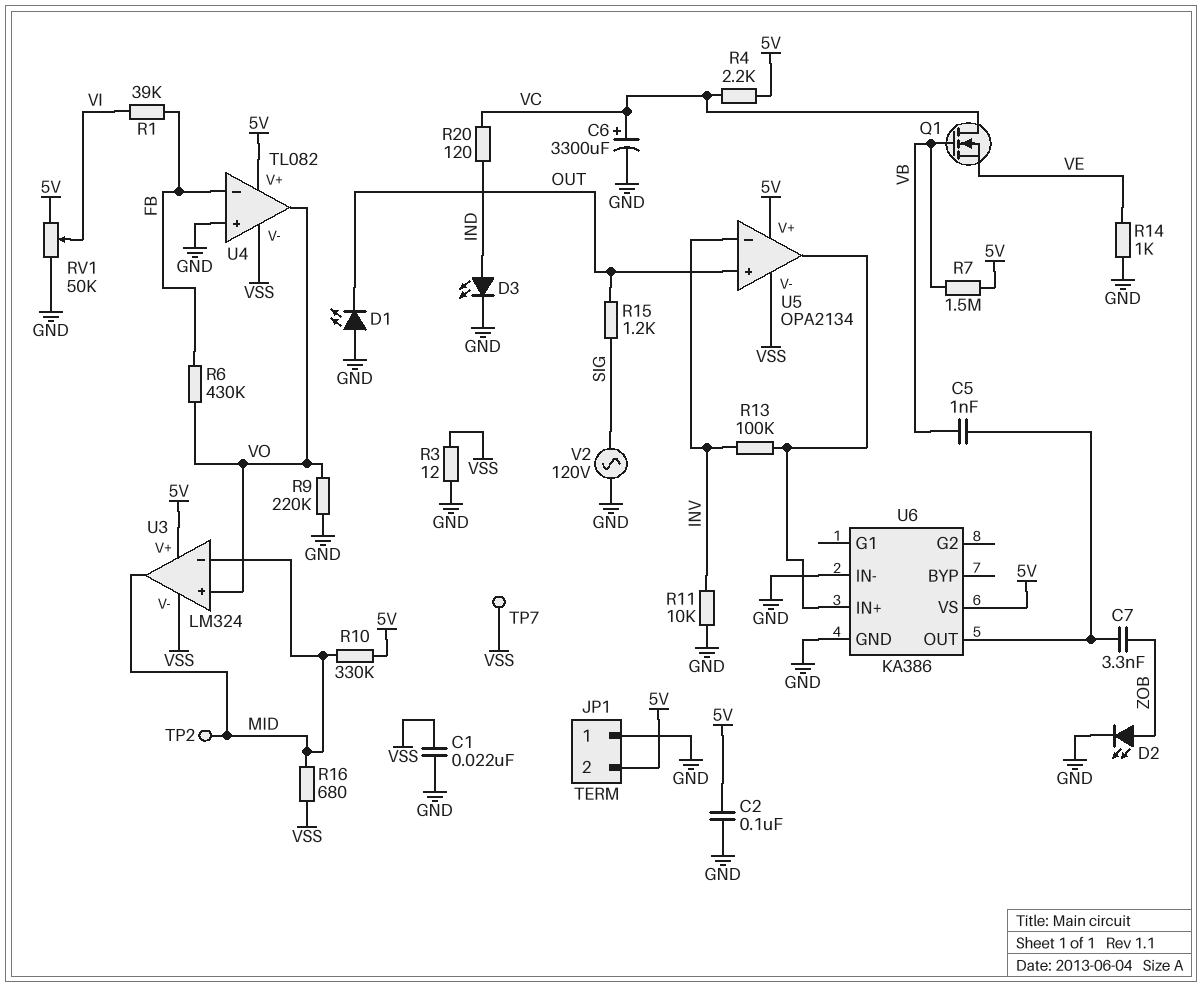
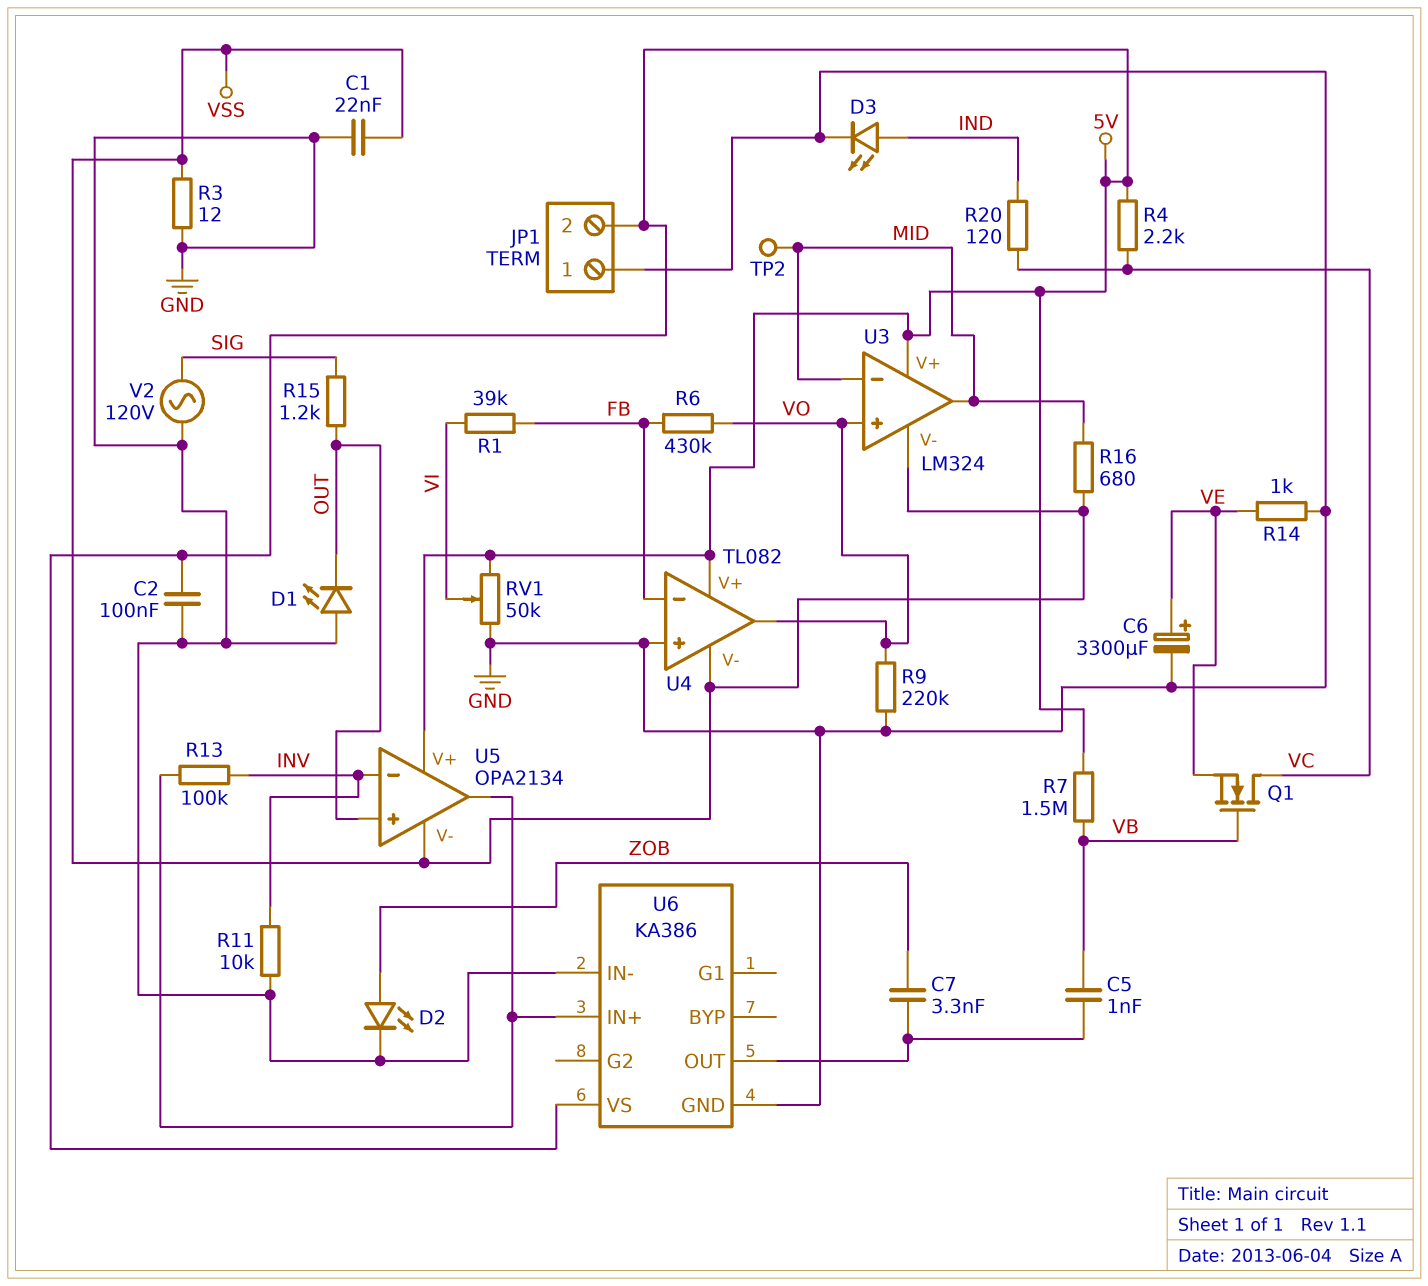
C6: 3300uF (plus VC, minus GND) -> 3300uF (plus VE, minus GND)
R10: 330k (5V, MID) -> none
TP7: test point (VSS) -> none

